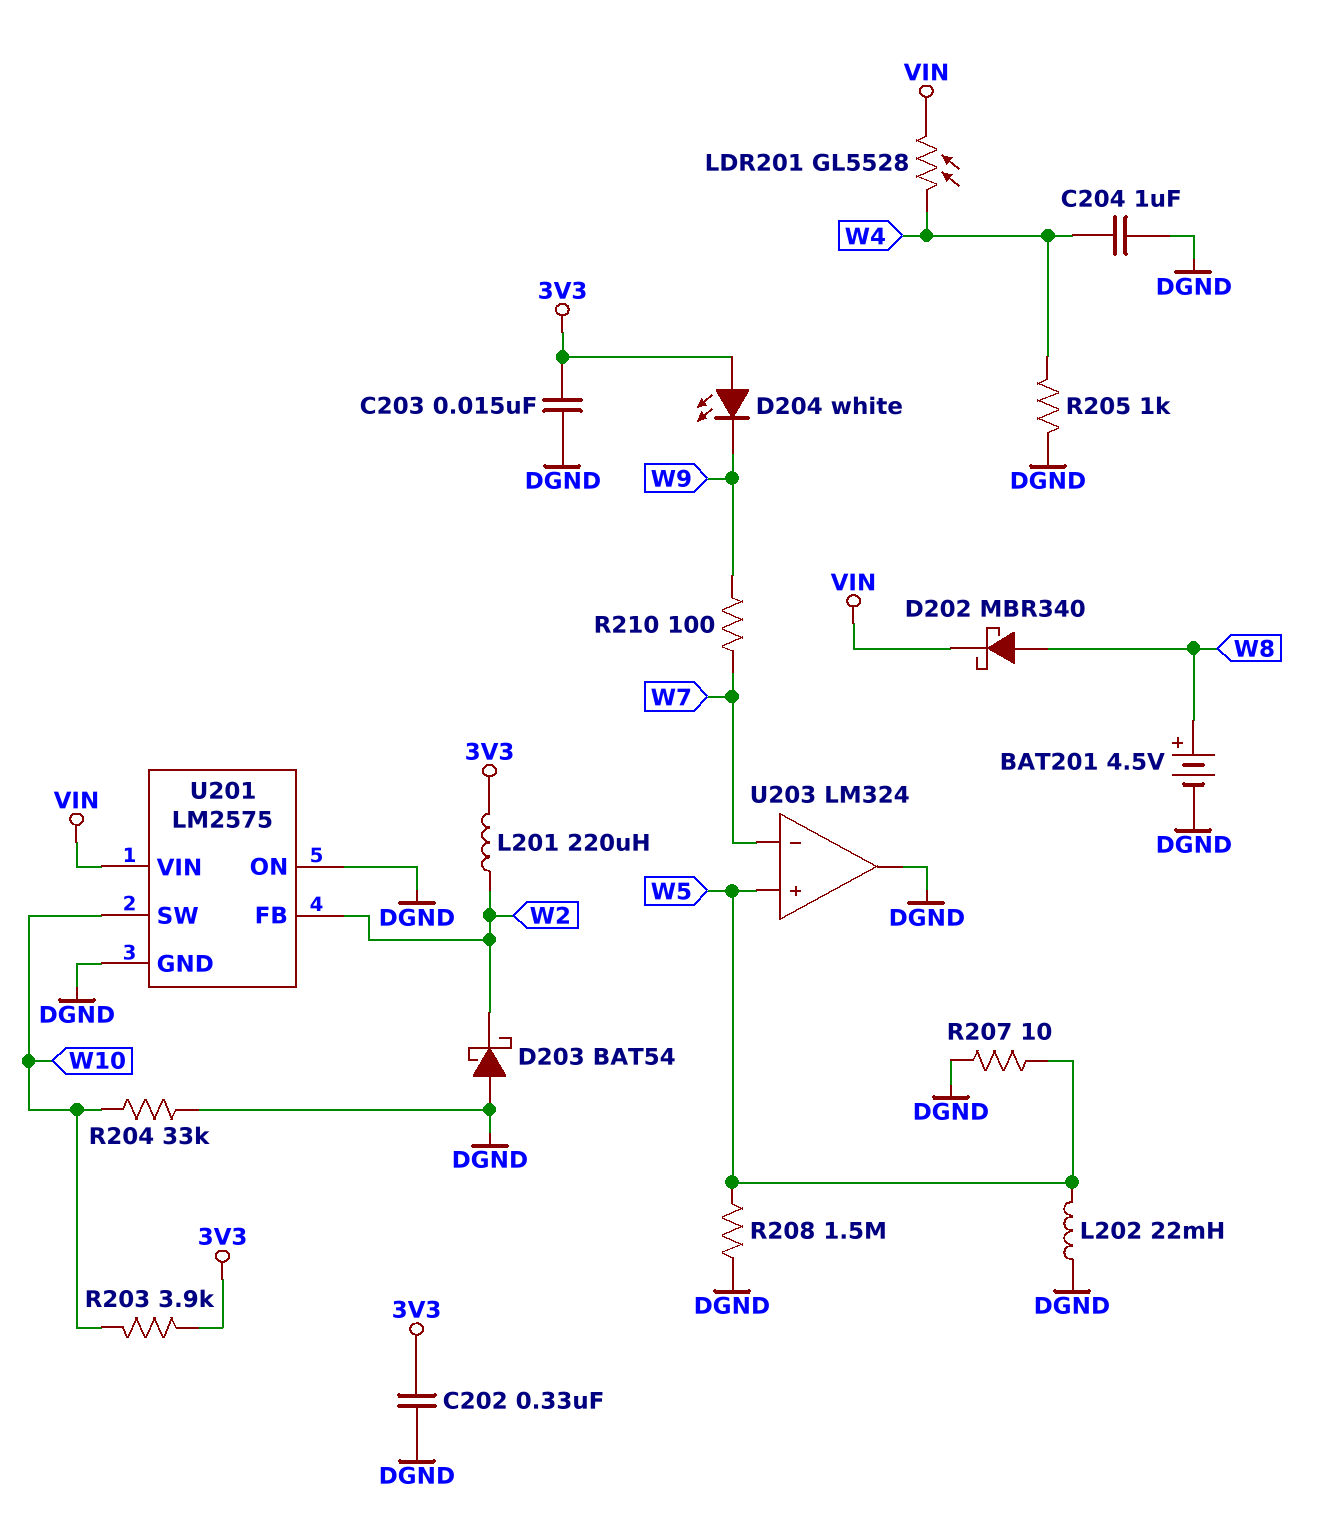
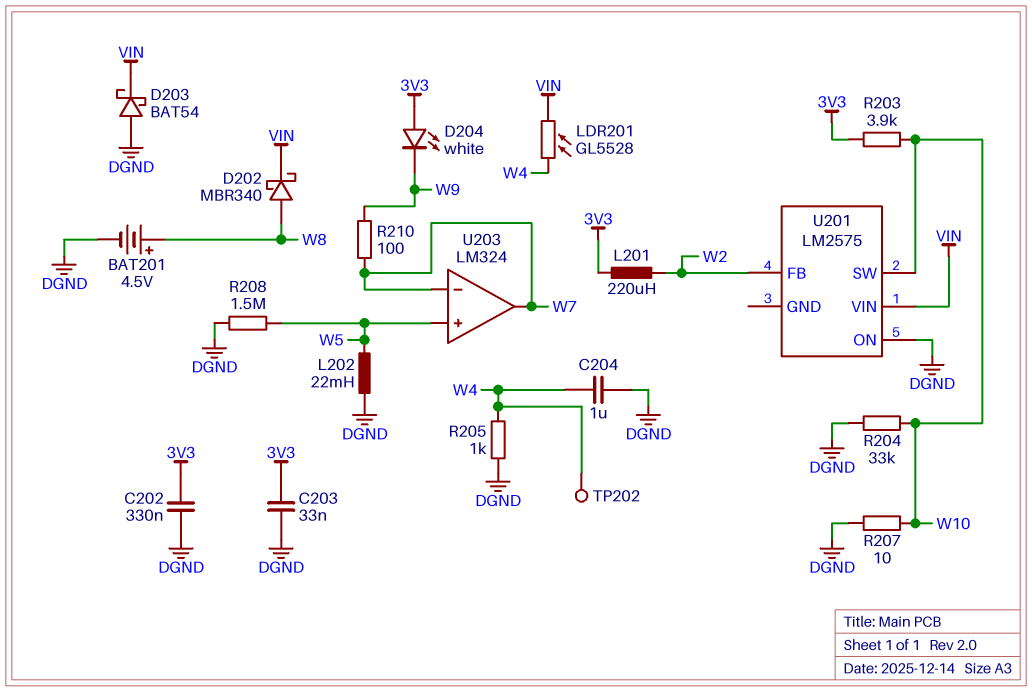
C203: 15nF (3V3, DGND) -> 33nF (3V3, DGND)
D203: schottky BAT54 (A DGND, K W2) -> schottky BAT54 (A DGND, K VIN)
R207: 10 (DGND, W5) -> 10 (DGND, W10)
TP202: none -> test point (W4)
U201 pin GND: DGND -> none
U203 pin out: DGND -> W7

